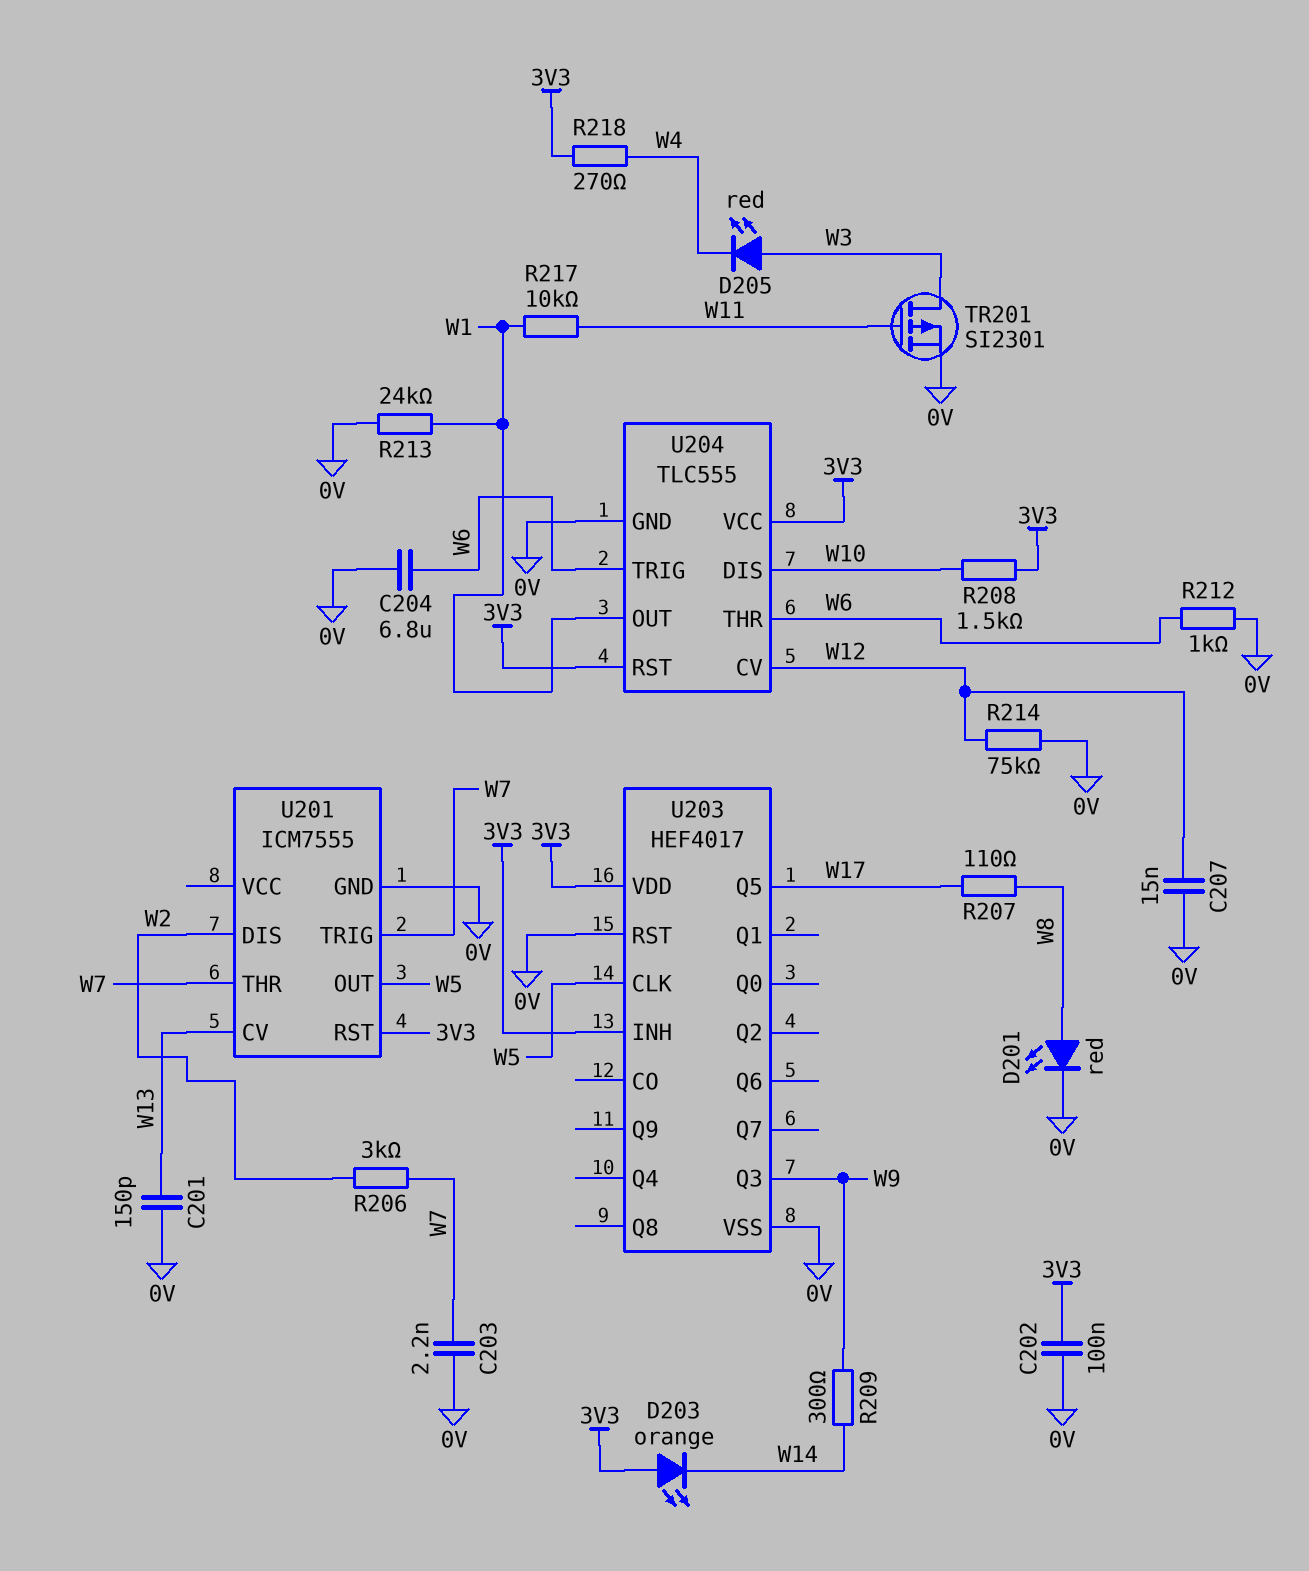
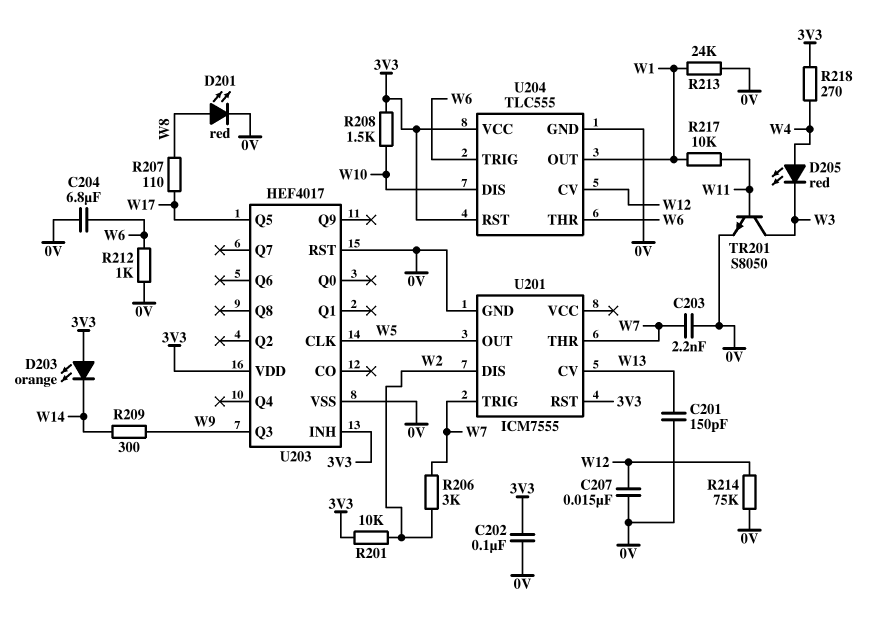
D205: LED red (A W3, K W4) -> LED red (A W4, K W3)
R201: none -> 10k (3V3, W2)
TR201: PMOS SI2301 (G W11, D W3, S 0V) -> NPN S8050 (B W11, C W3, E 0V)

